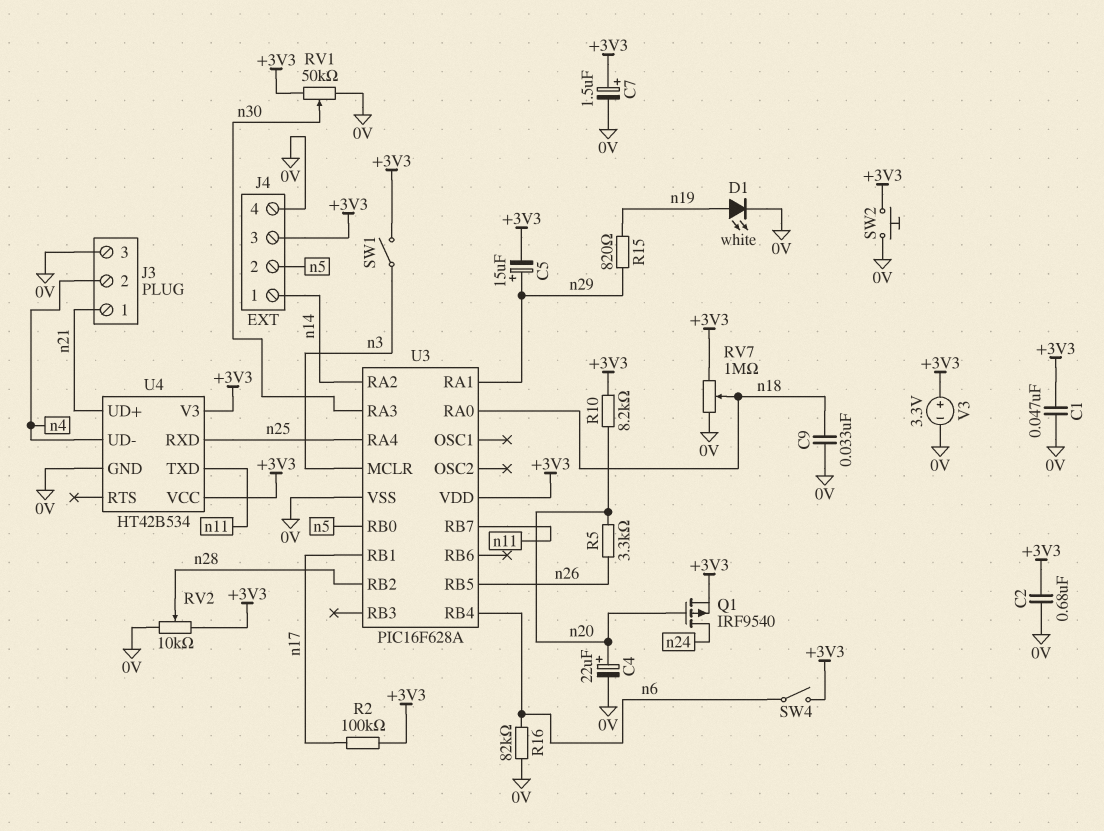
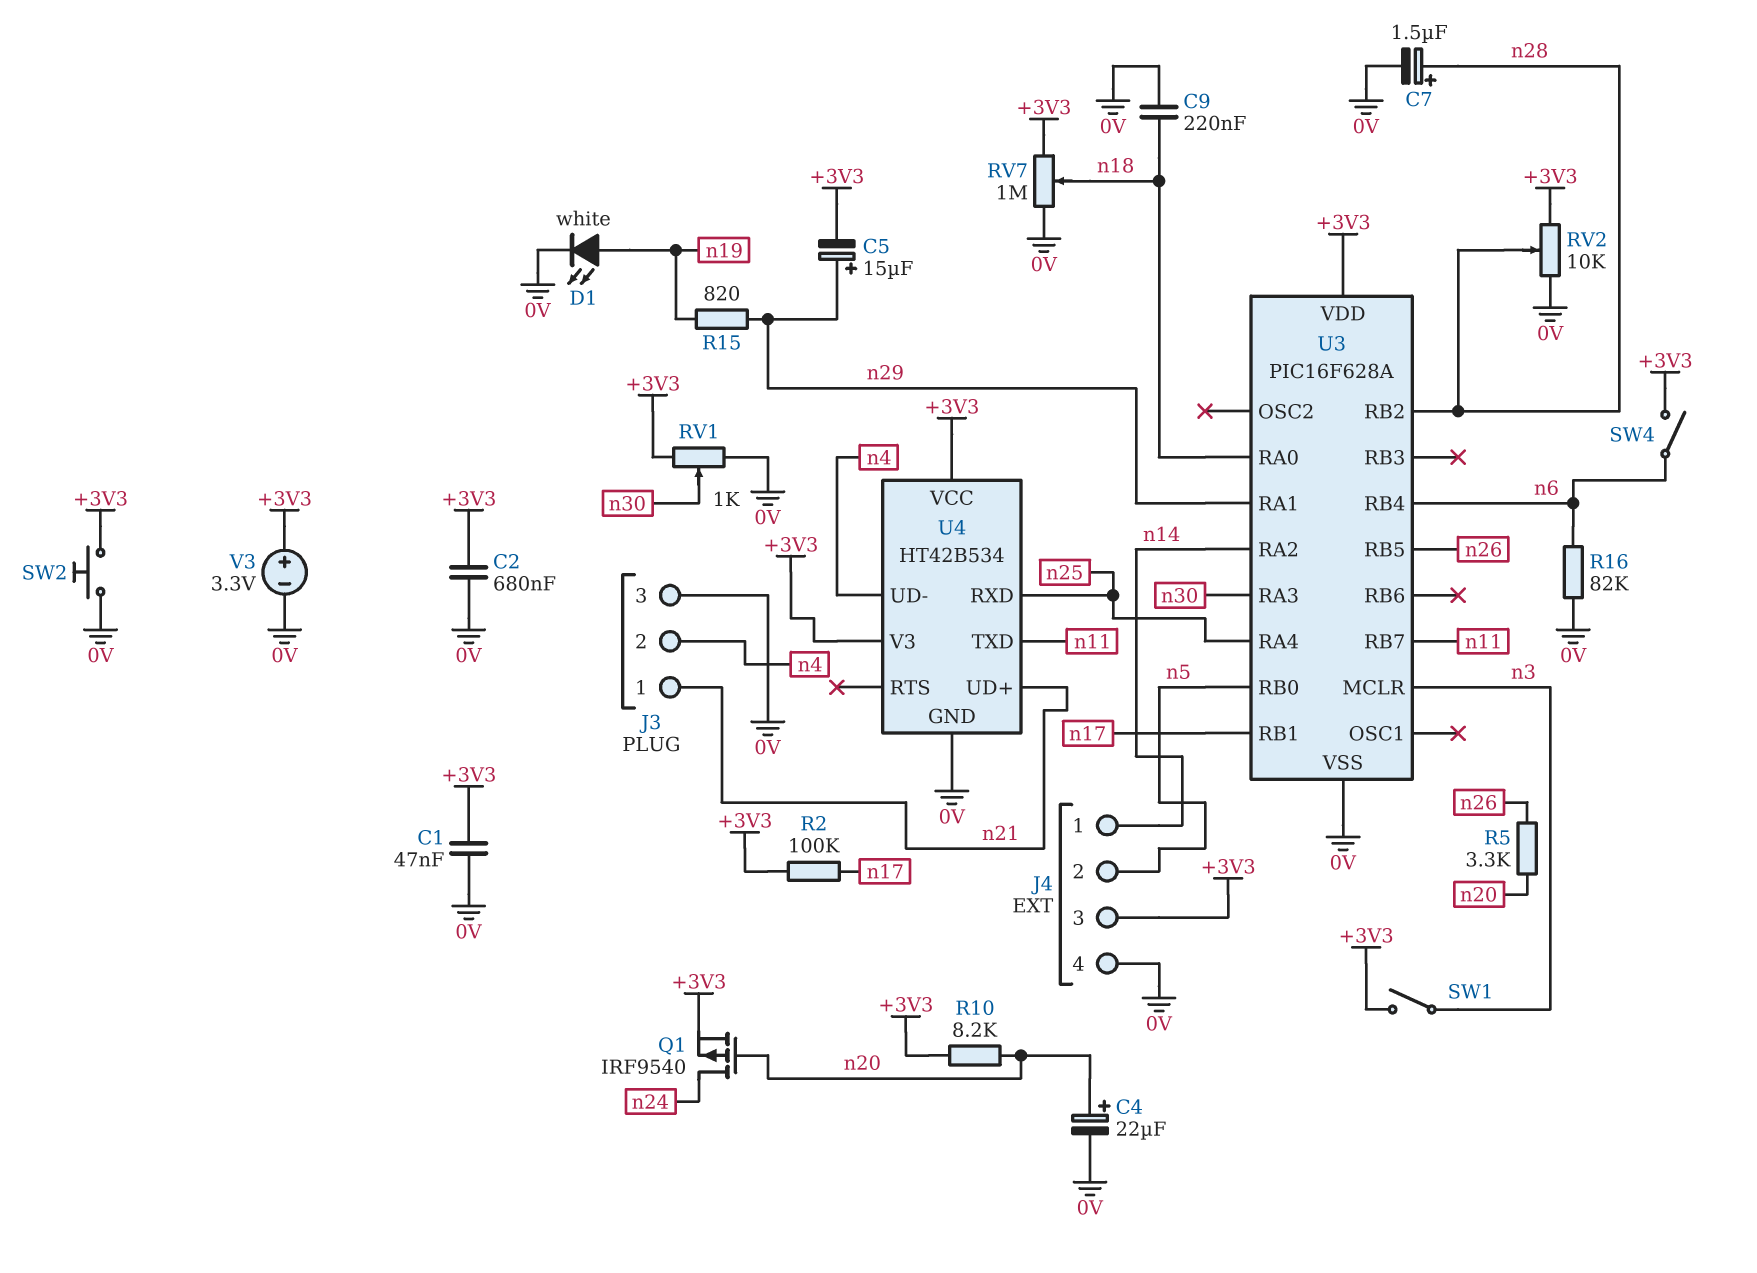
C7: 1.5uF (plus +3V3, minus 0V) -> 1.5uF (plus n28, minus 0V)
C9: 33nF (0V, n18) -> 220nF (0V, n18)
RV1: 50k (+3V3, 0V, wiper n30) -> 1k (+3V3, 0V, wiper n30)

